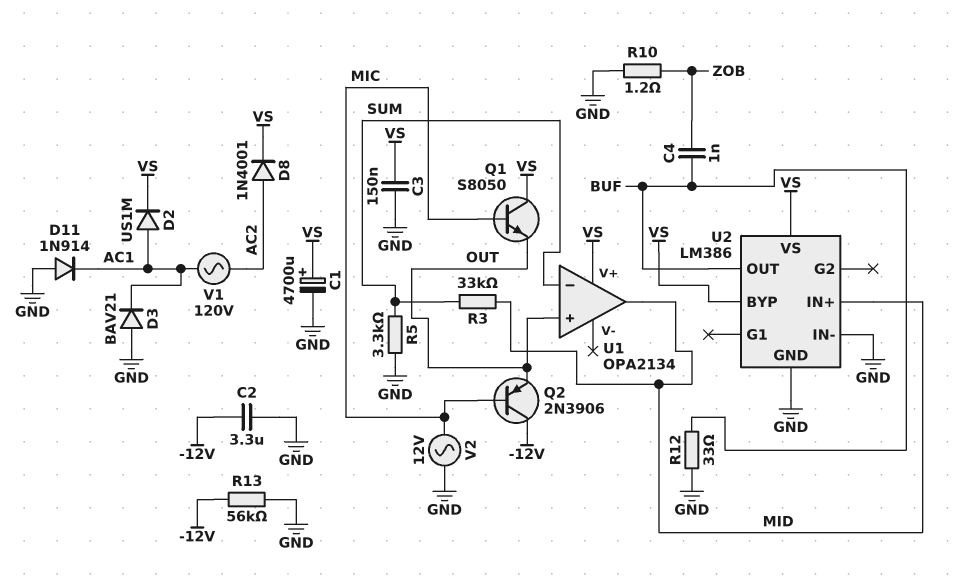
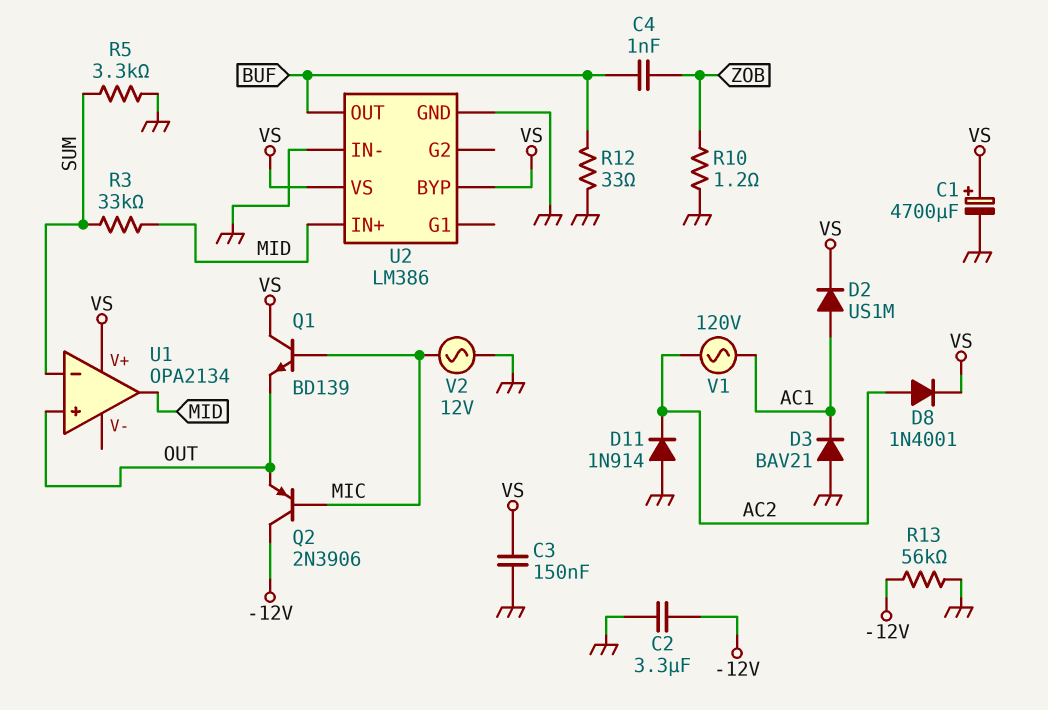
D11: diode 1N914 (A GND, K AC1) -> diode 1N914 (A GND, K AC2)
Q1: NPN S8050 (B MIC, C VS, E OUT) -> NPN BD139 (B MIC, C VS, E OUT)

